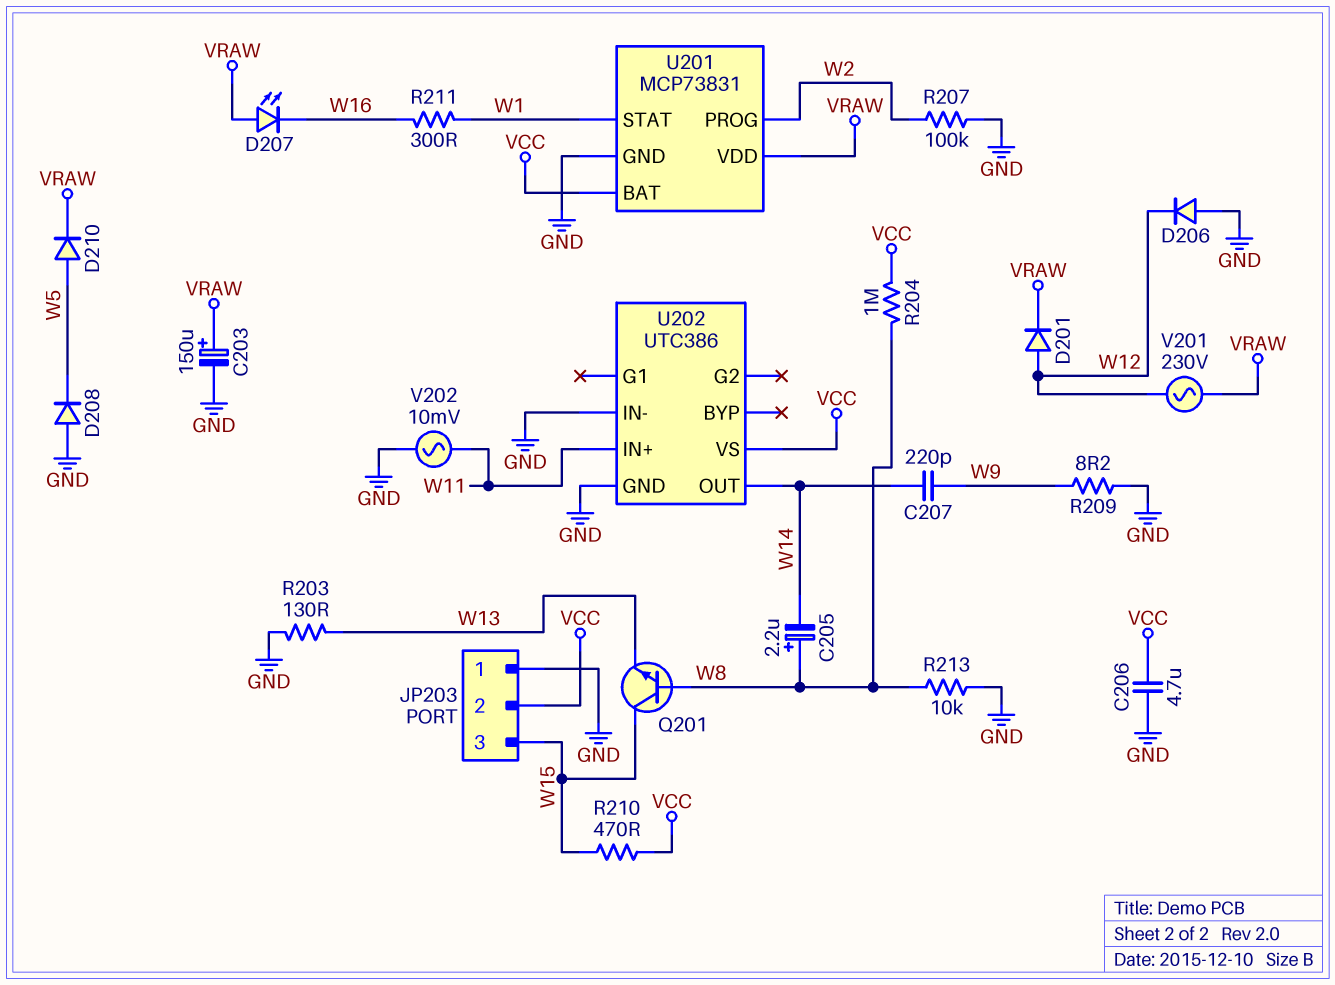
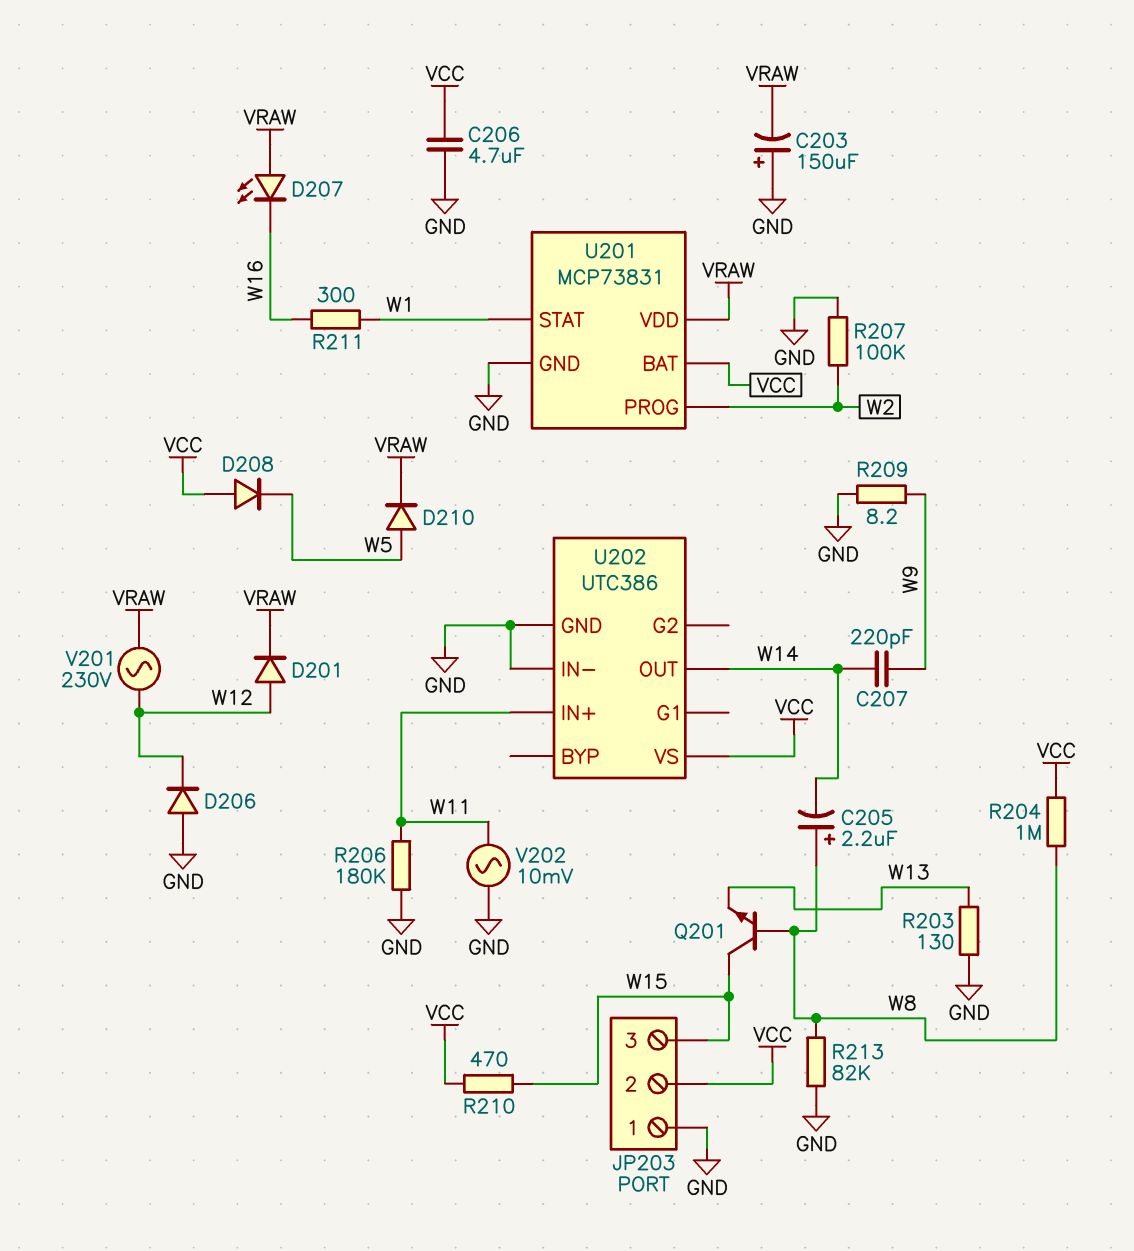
C203: 150uF (plus VRAW, minus GND) -> 150uF (plus GND, minus VRAW)
D208: diode (A GND, K W5) -> diode (A VCC, K W5)
R206: none -> 180k (GND, W11)
R213: 10k (GND, W8) -> 82k (GND, W8)

